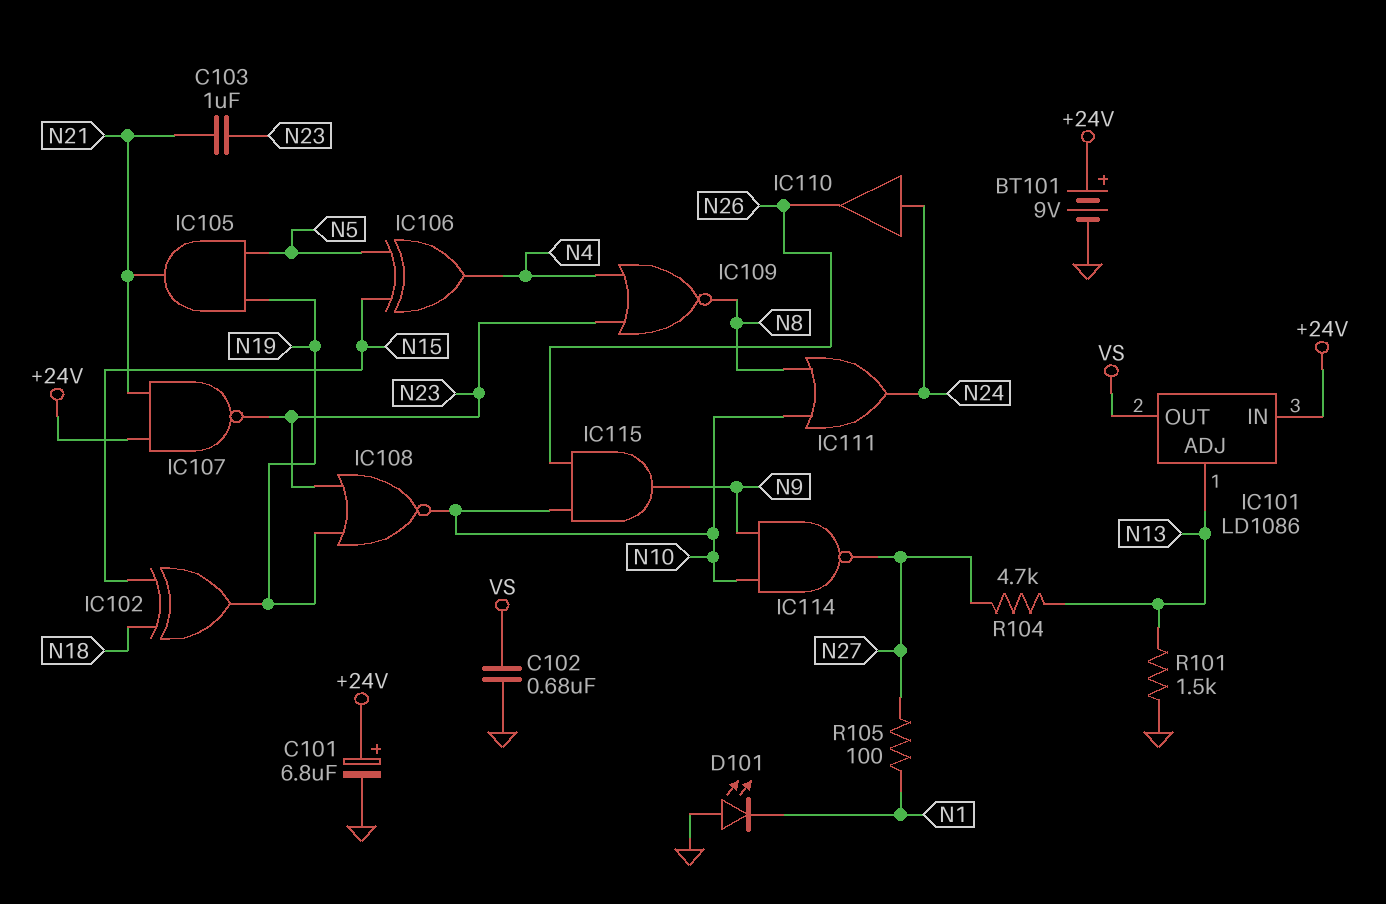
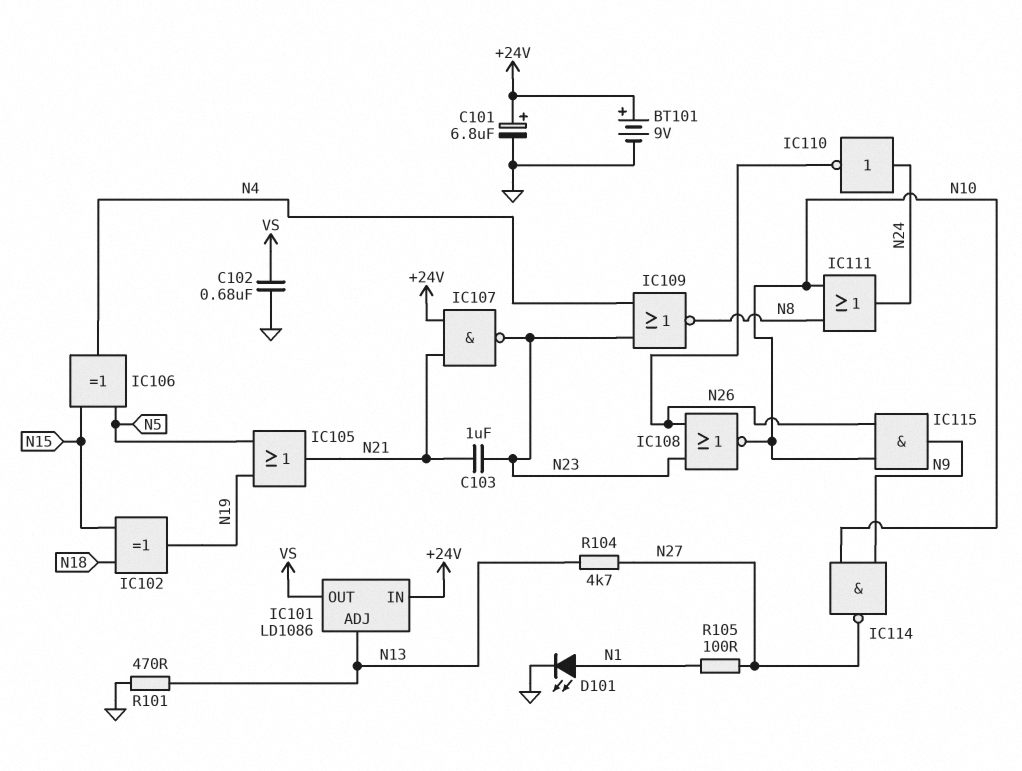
D101: LED (A GND, K N1) -> LED (A N1, K GND)
IC105: AND (in N5, in N19, out N21) -> OR (in N5, in N19, out N21)
IC108: NOR (in N19, in N23, out N10) -> NOR (in N23, in N26, out N10)
IC110: buffer (in N24, out N26) -> NOT (in N24, out N26)
R101: 1.5k (GND, N13) -> 470 (GND, N13)

